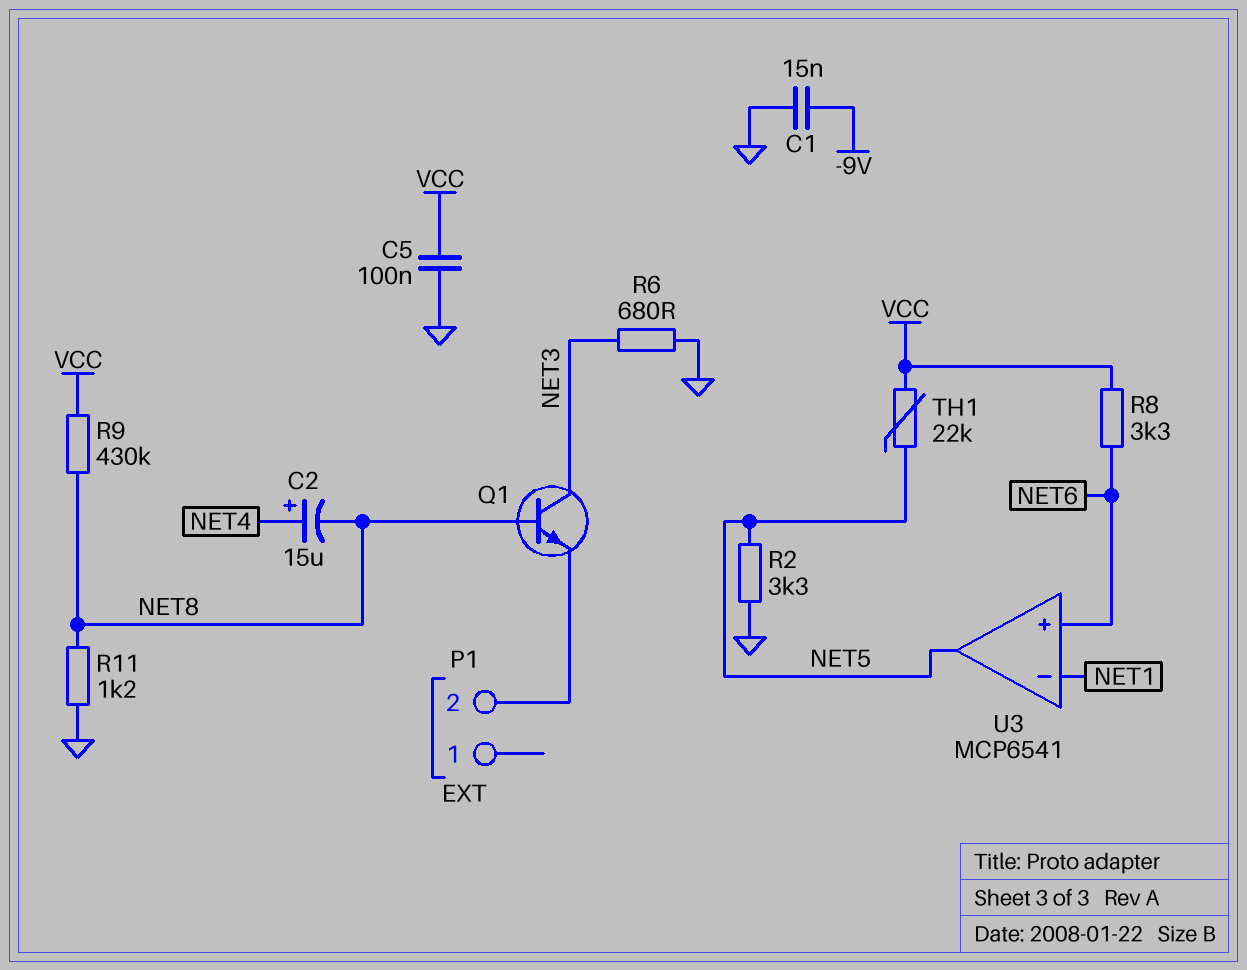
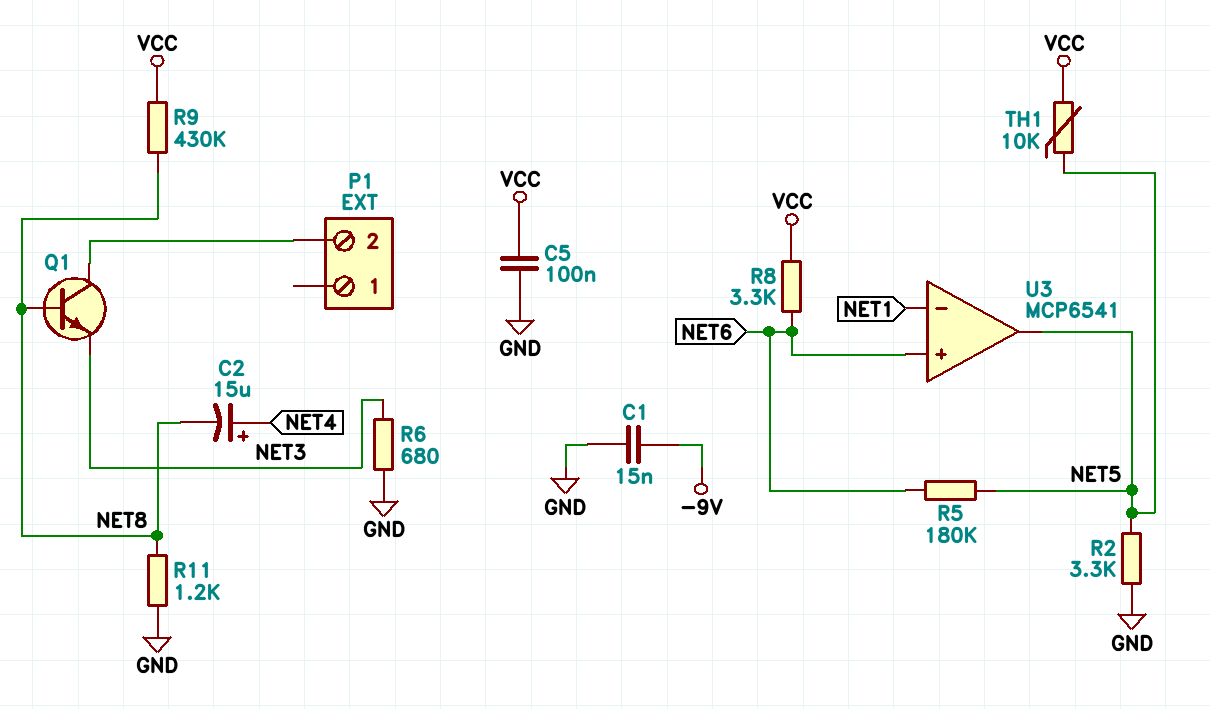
Q1: NPN (B NET8, C NET3, E P1/2) -> NPN (B NET8, C P1/2, E NET3)
R5: none -> 180k (NET5, NET6)
TH1: 22k (NET5, VCC) -> 10k (NET5, VCC)

